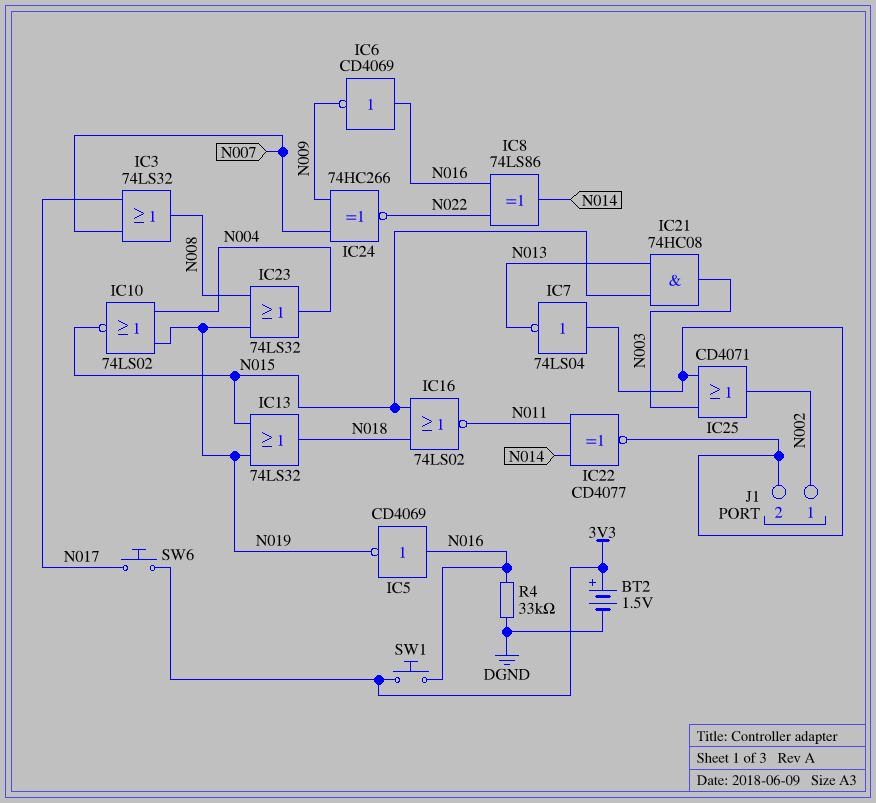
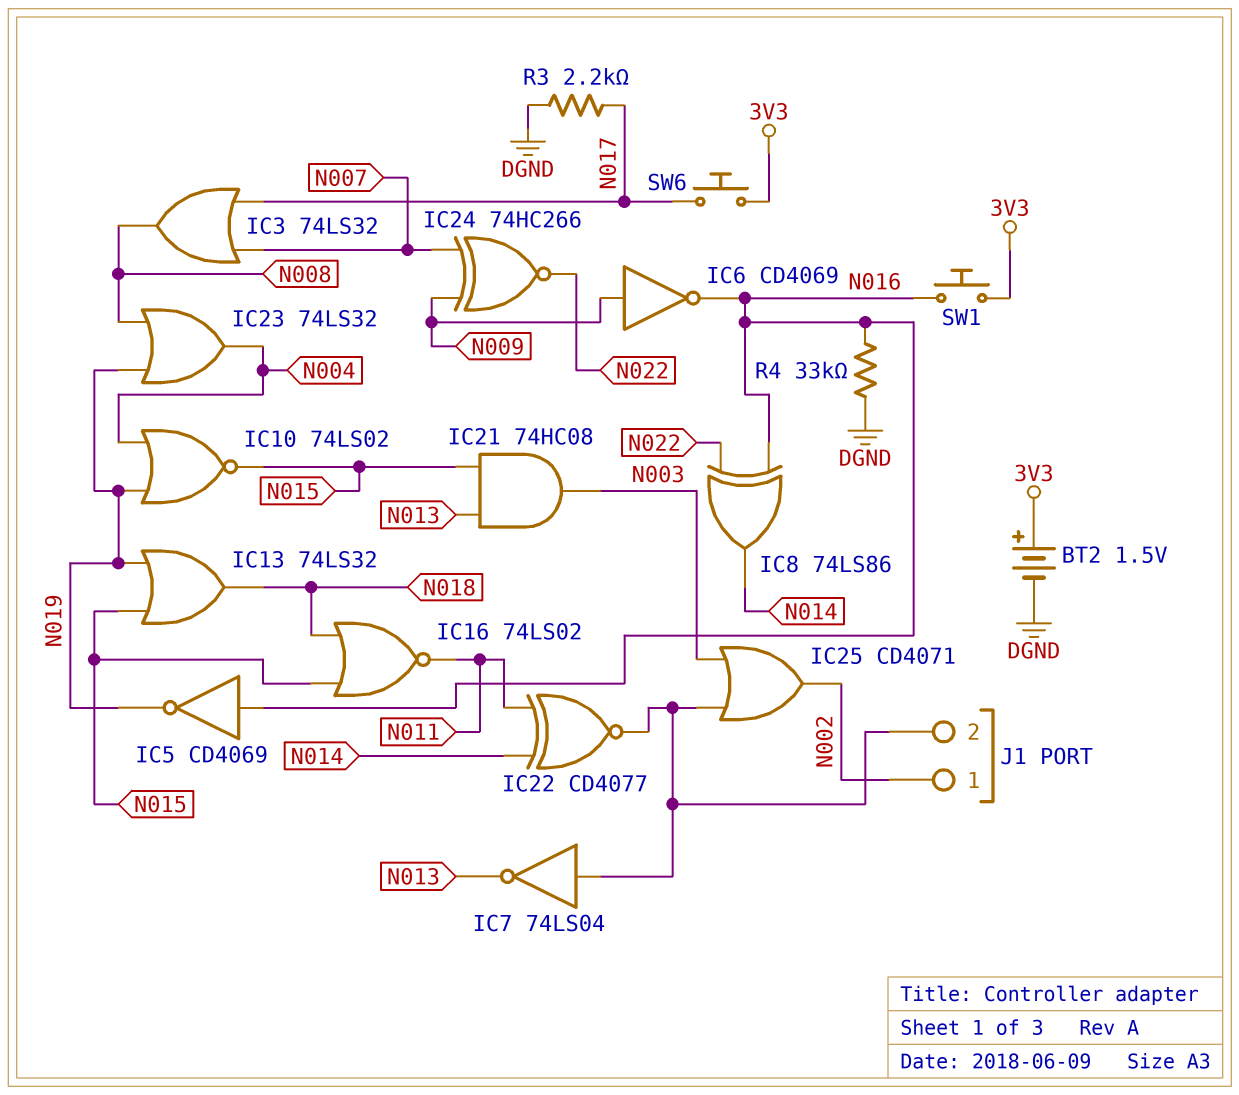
IC6: NOT CD4069 (in N016, out N009) -> NOT CD4069 (in N009, out N016)
R3: none -> 2.2k (DGND, N017)

